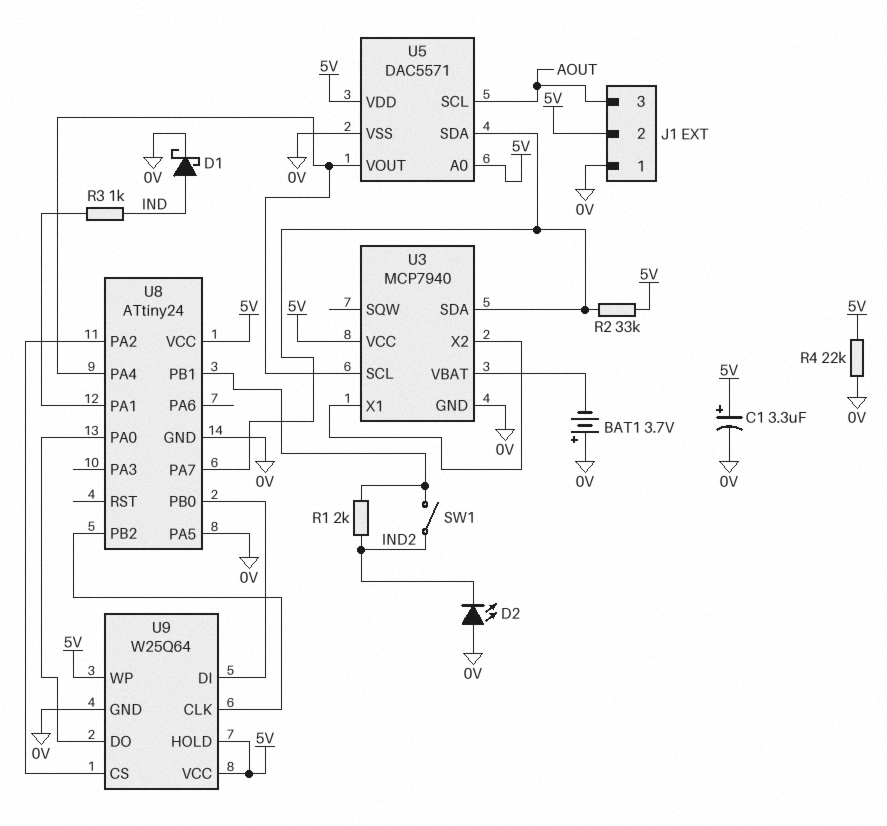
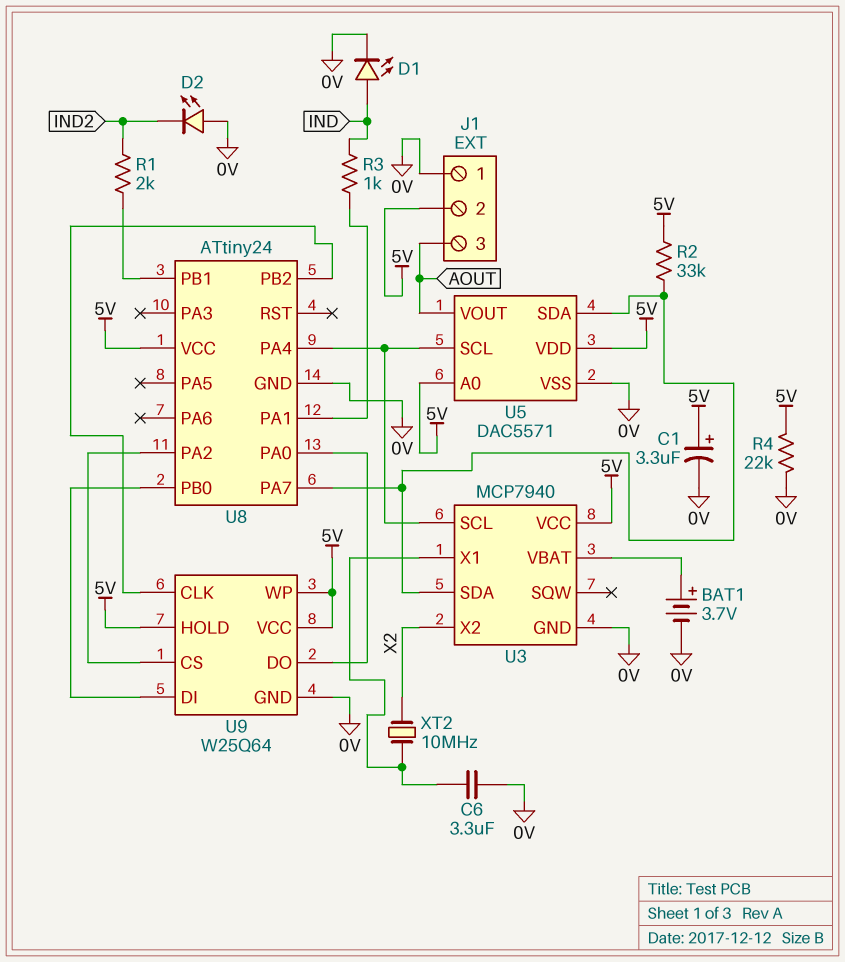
BAT1: 3.7V (plus 0V, minus U3/VBAT) -> 3.7V (plus U3/VBAT, minus 0V)
C6: none -> 3.3uF (0V, U3/X1)
D1: schottky (A IND, K 0V) -> LED (A IND, K 0V)
SW1: switch (IND2, U8/PB1) -> none
U3 pin X2: U3/X1 -> X2
U5 pin SCL: AOUT -> U3/SCL
U5 pin VOUT: U3/SCL -> AOUT
U8 pin PA5: 0V -> none
XT2: none -> 10MHz (U3/X1, X2)

